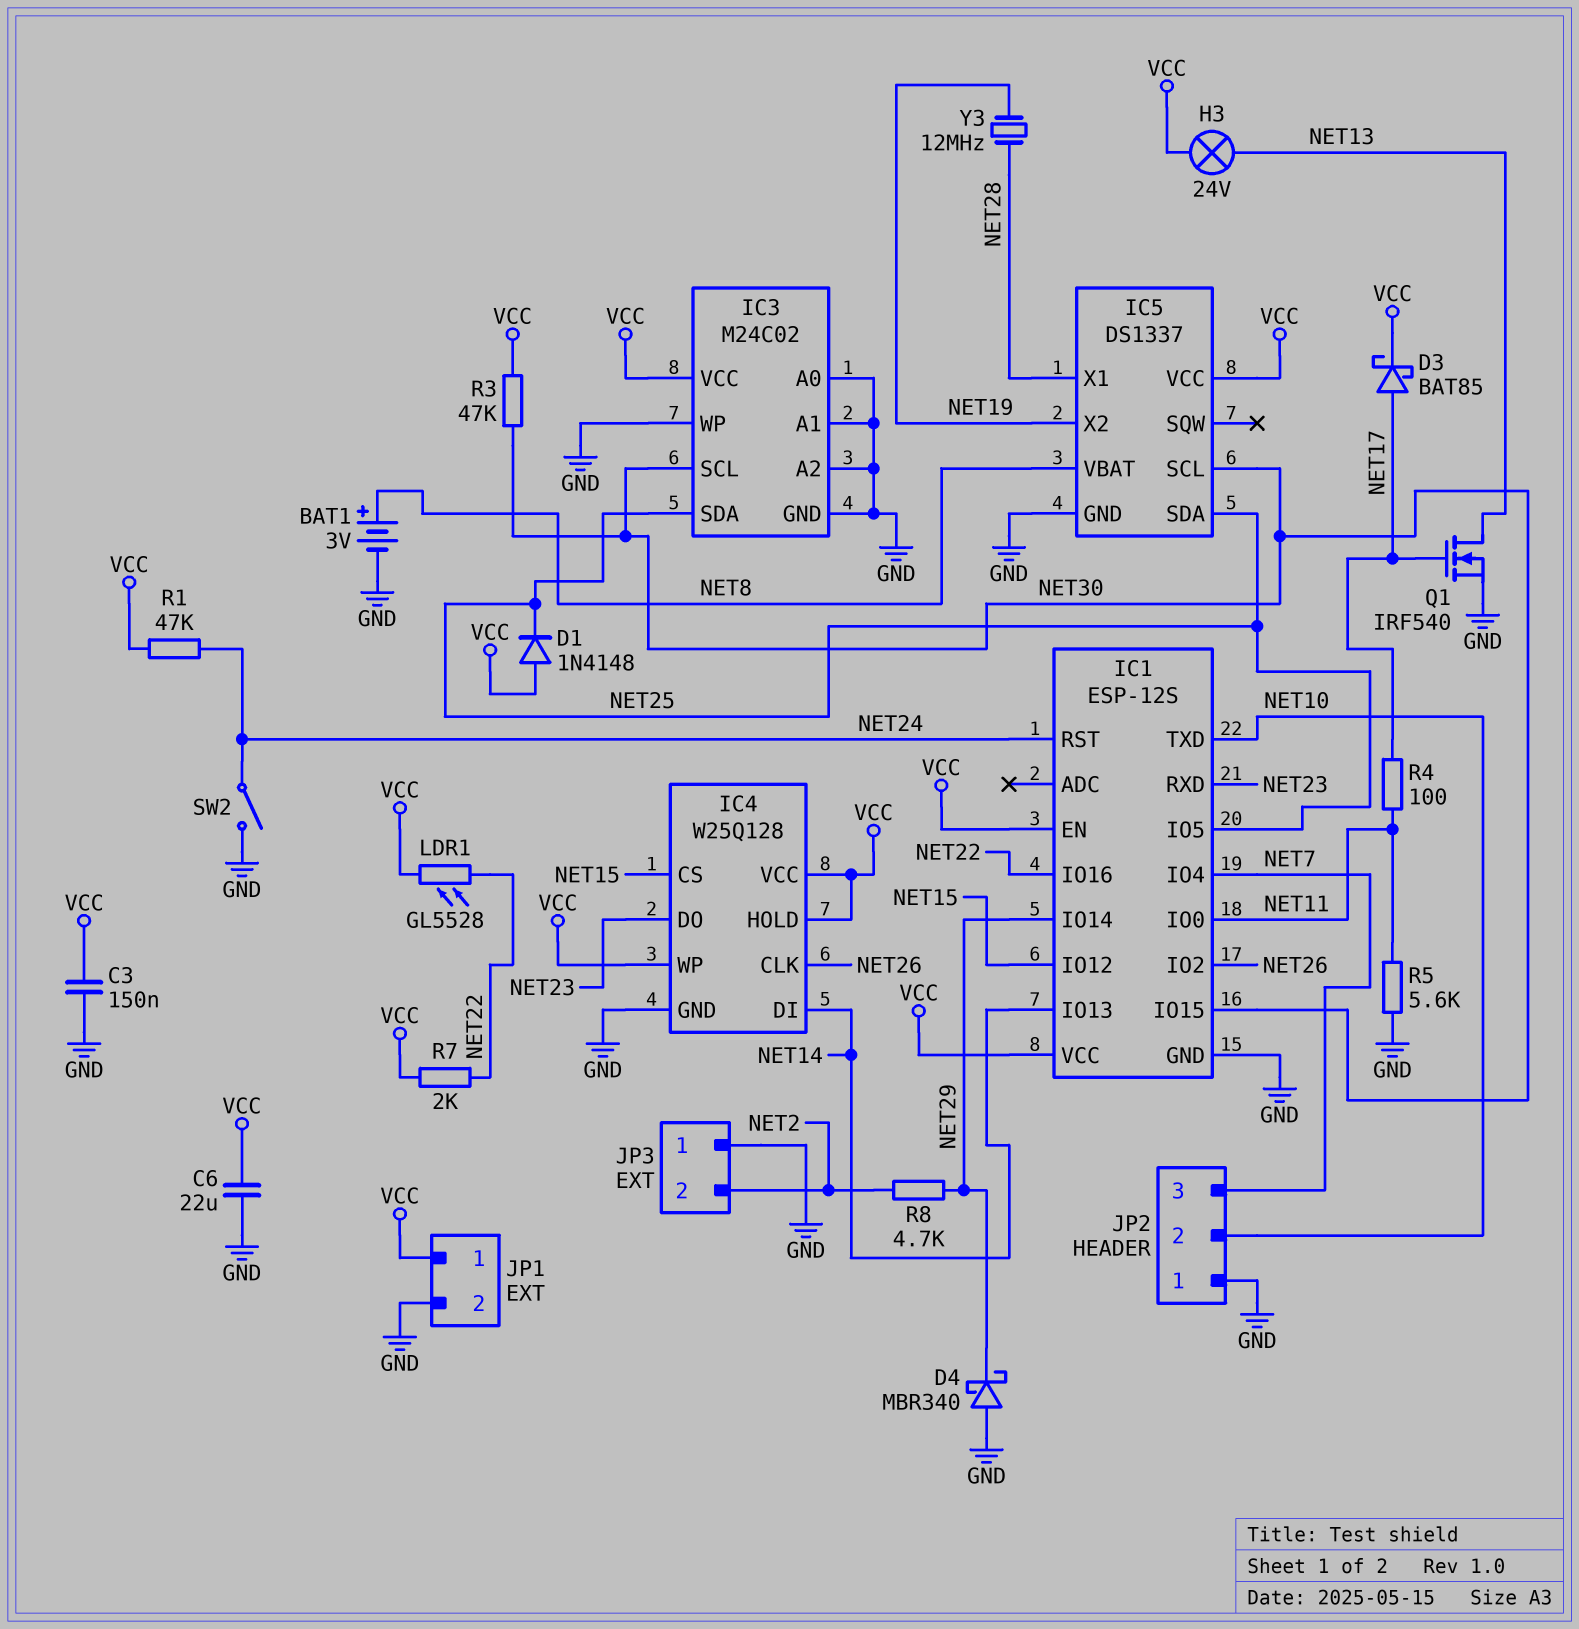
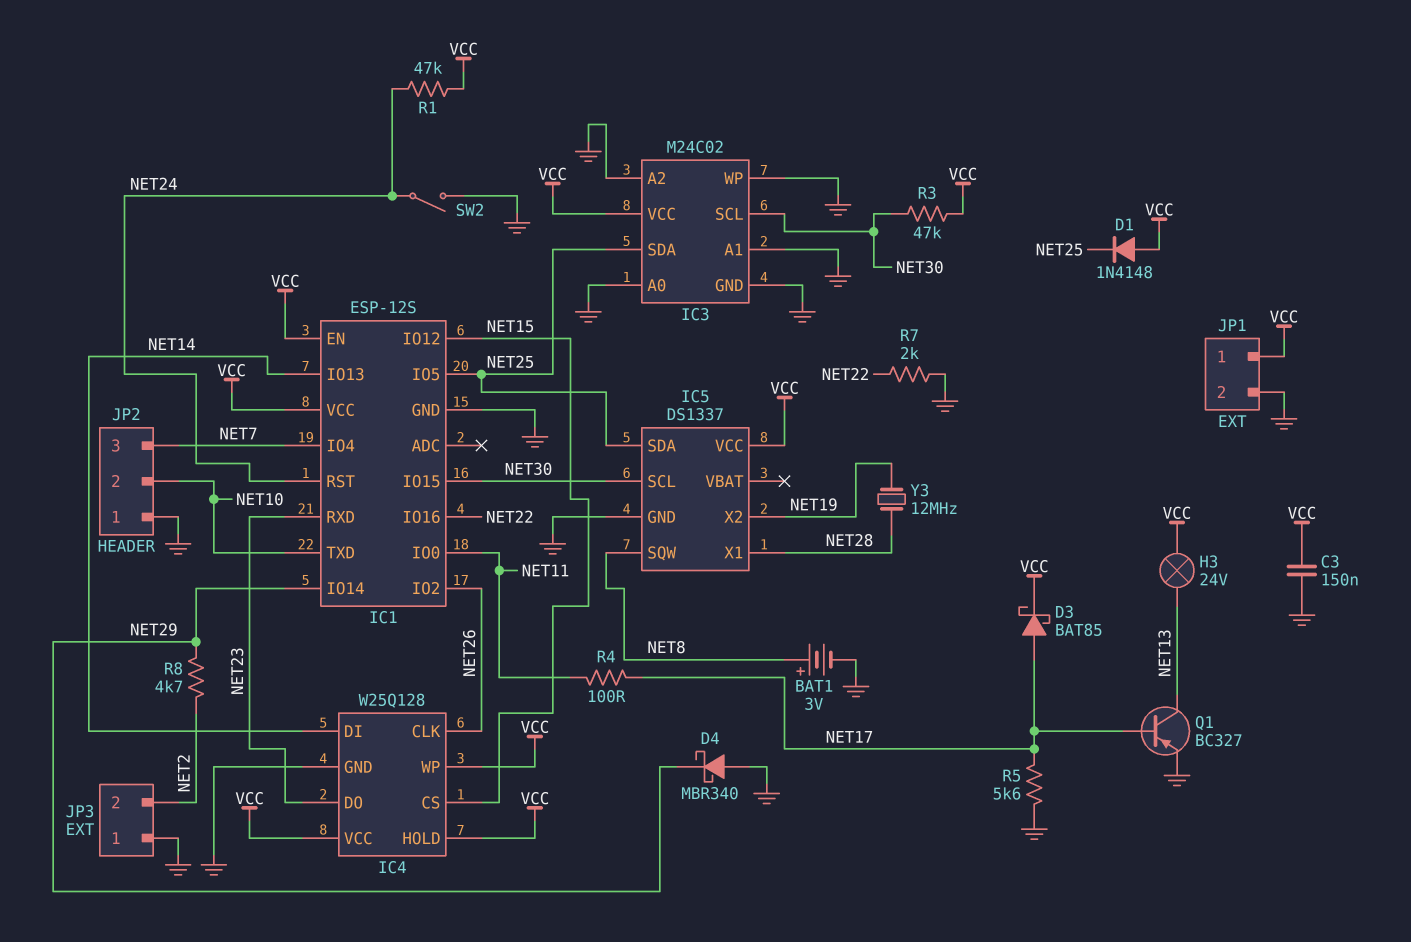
C6: 22uF (GND, VCC) -> none
IC5 pin SQW: none -> NET8
IC5 pin VBAT: NET8 -> none
LDR1: GL5528 (NET22, VCC) -> none
Q1: NMOS IRF540 (G NET17, D NET13, S GND) -> PNP BC327 (B NET17, C NET13, E GND)
R5: 5.6k (GND, NET11) -> 5.6k (GND, NET17)
R7: 2k (NET22, VCC) -> 2k (GND, NET22)

